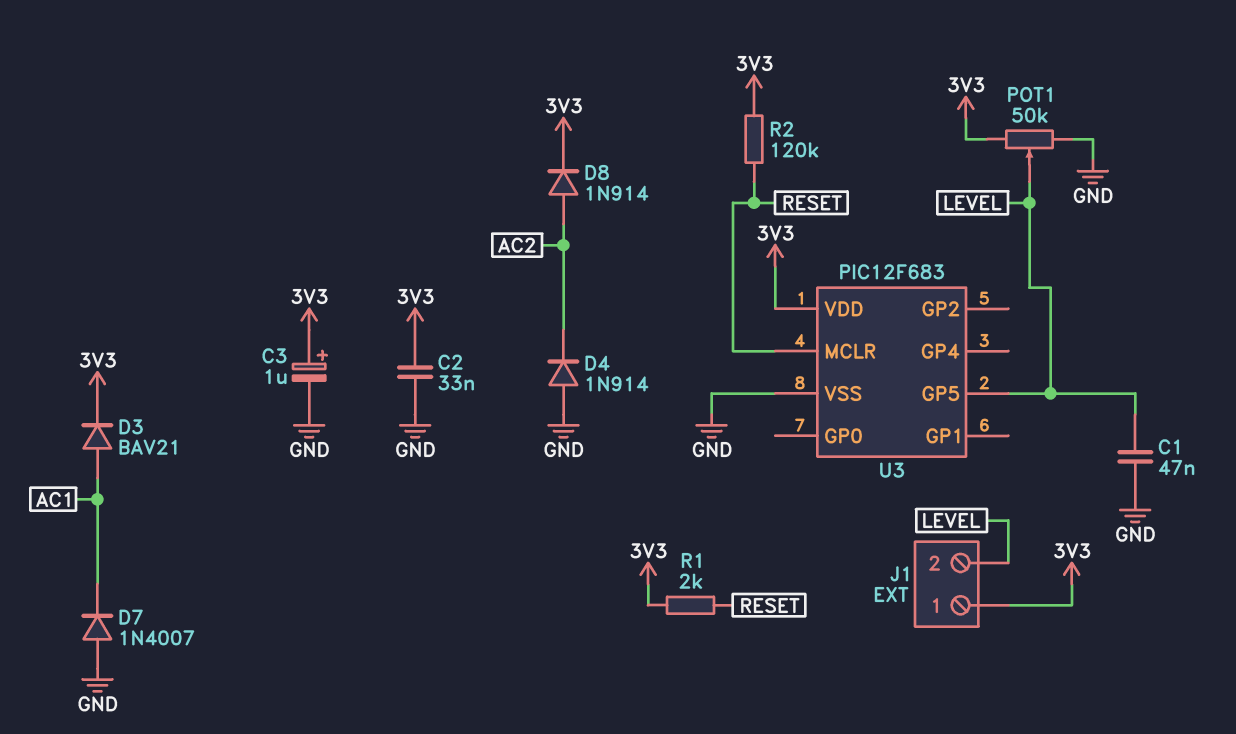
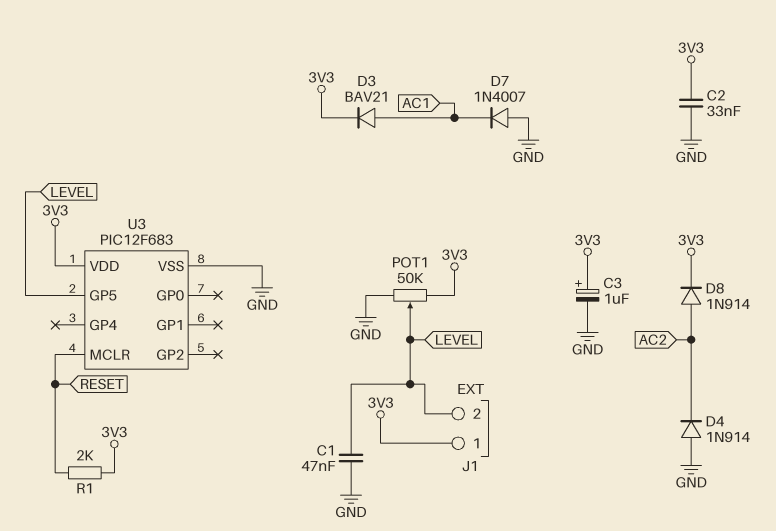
R2: 120k (3V3, RESET) -> none

